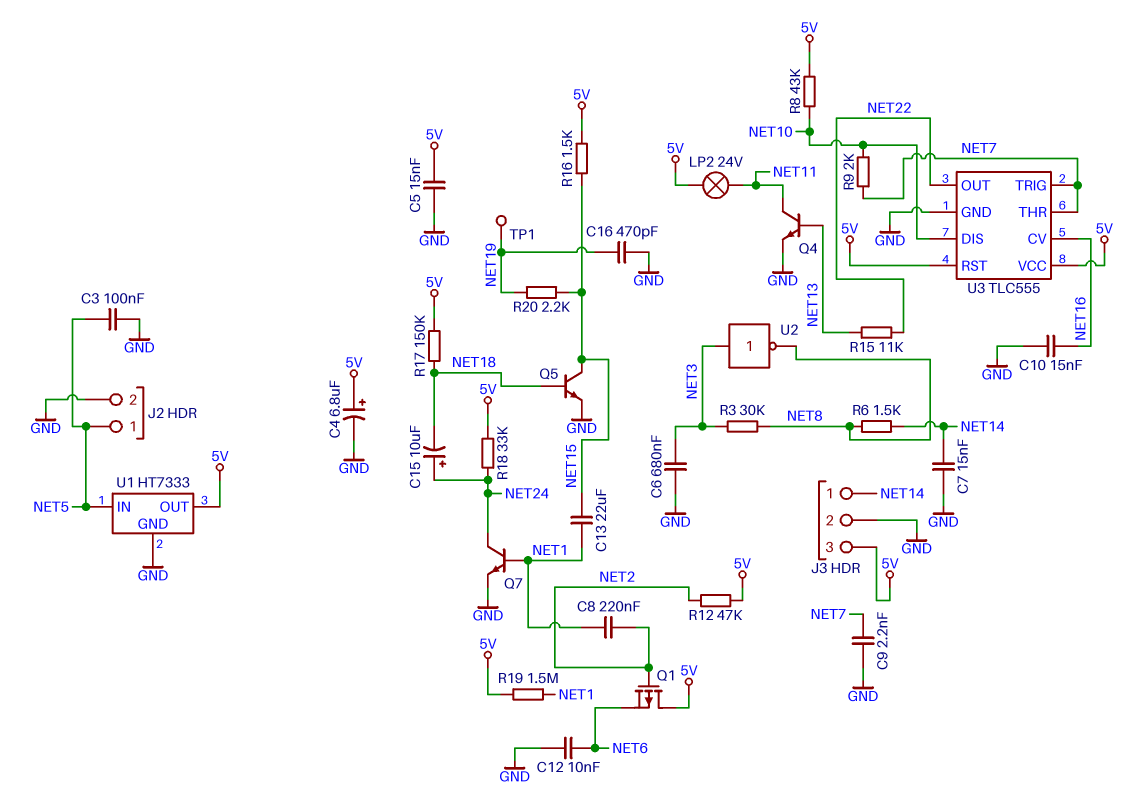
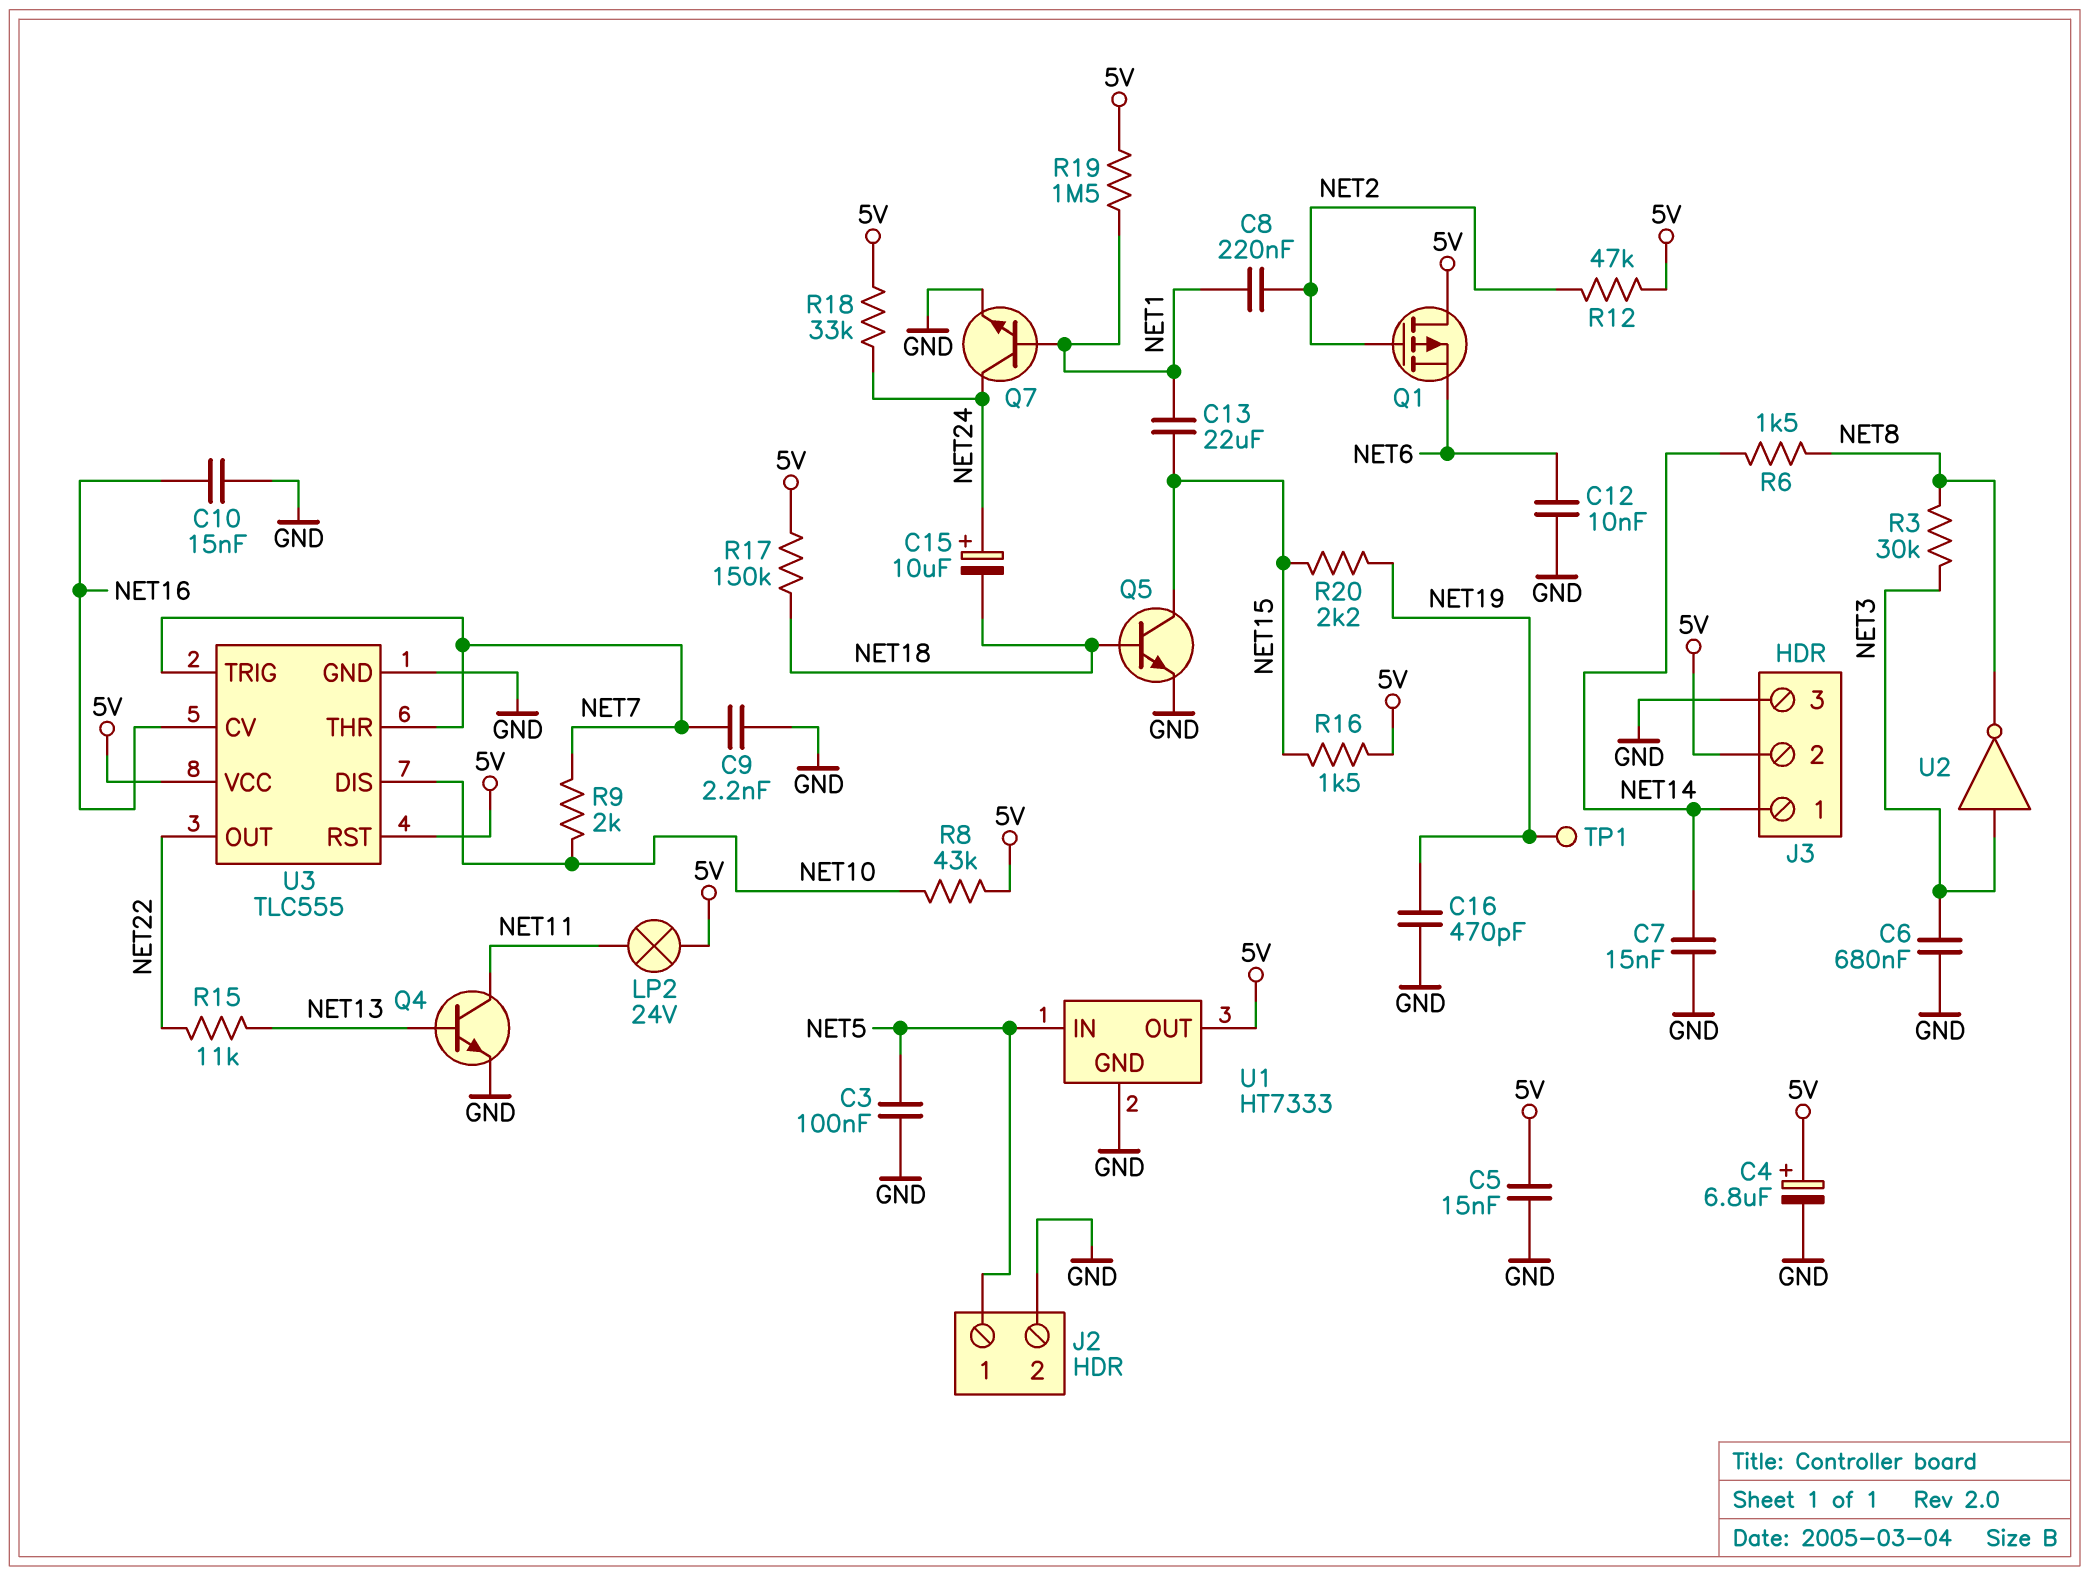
J3 pin 2: GND -> 5V
J3 pin 3: 5V -> GND

